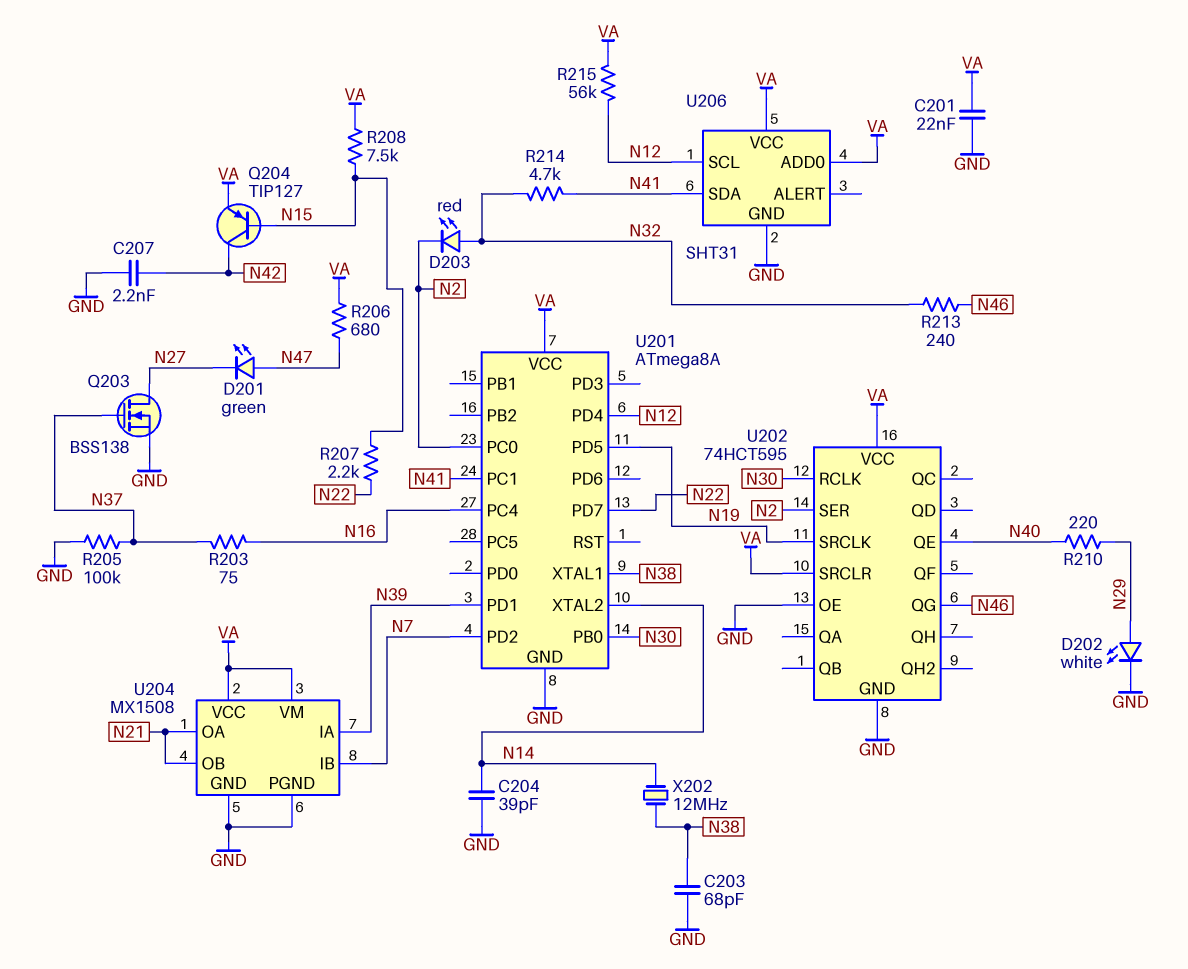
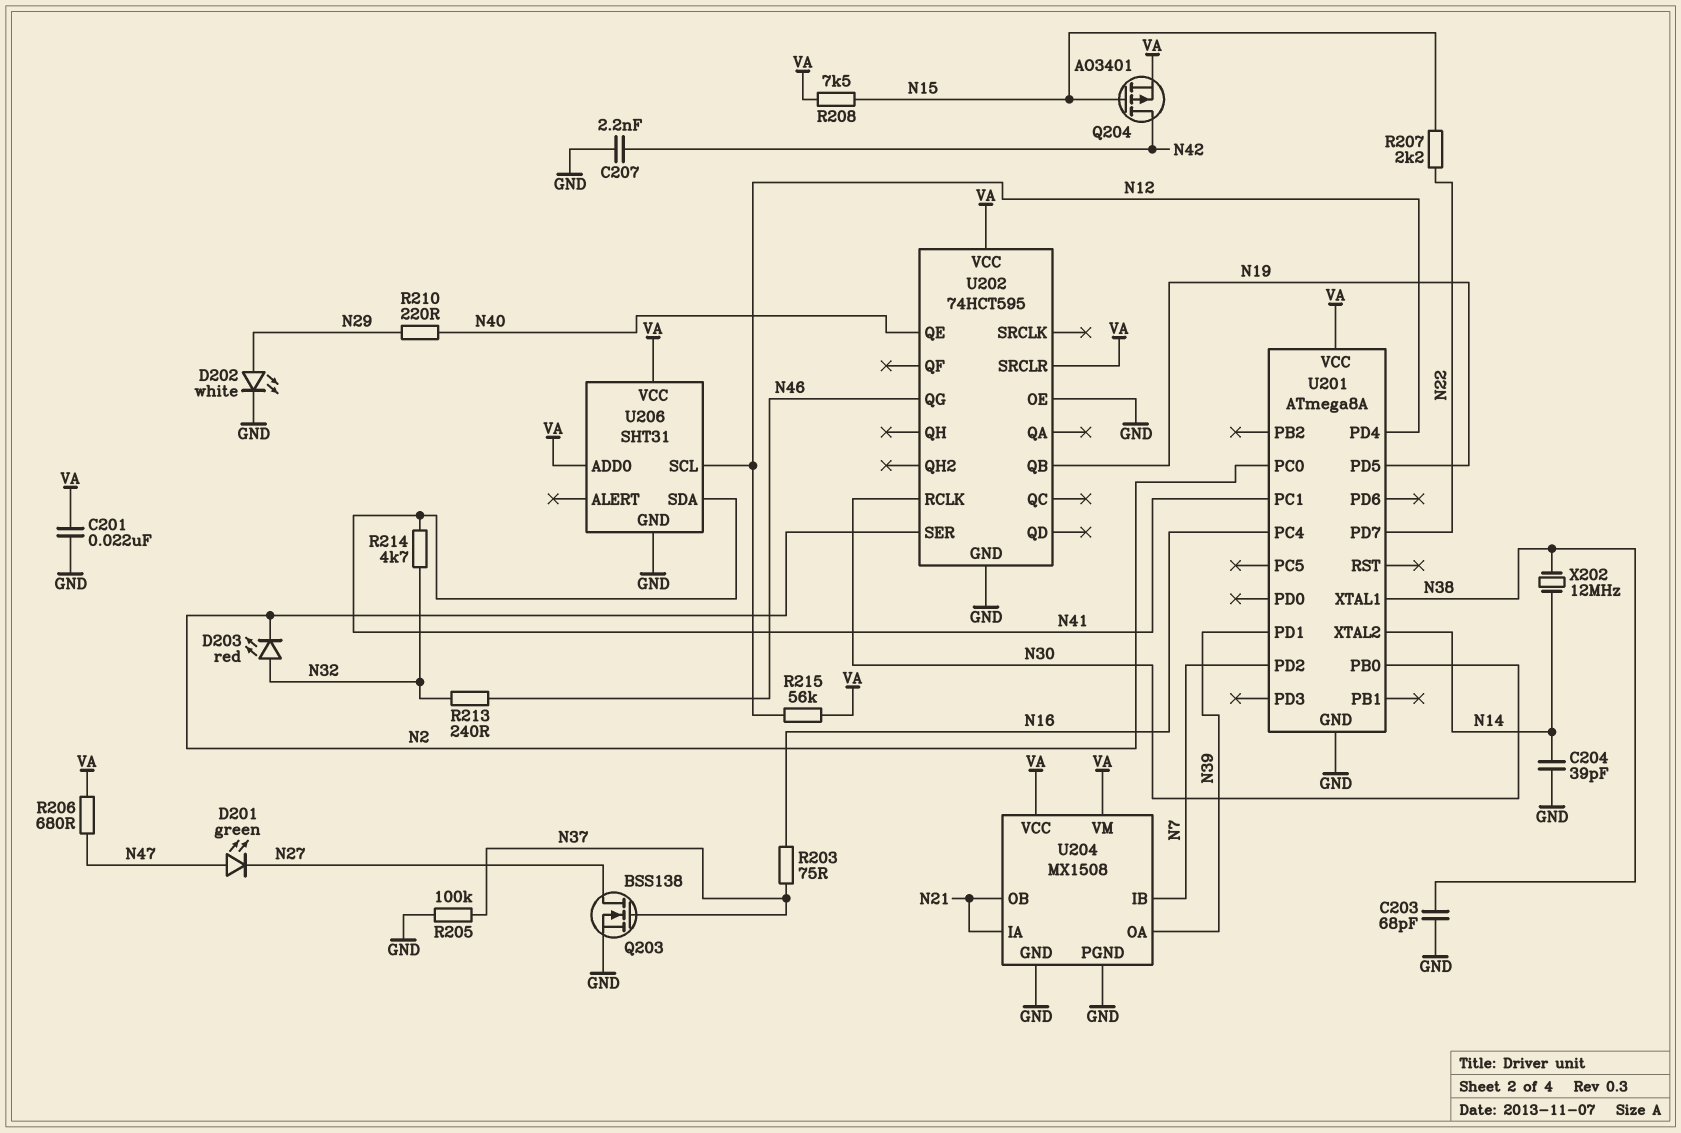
Q204: PNP TIP127 (B N15, C N42, E VA) -> PMOS AO3401 (G N15, D N42, S VA)
U202 pin QB: none -> N19
U202 pin SRCLK: N19 -> none
U204 pin IA: N39 -> N21
U204 pin OA: N21 -> N39

